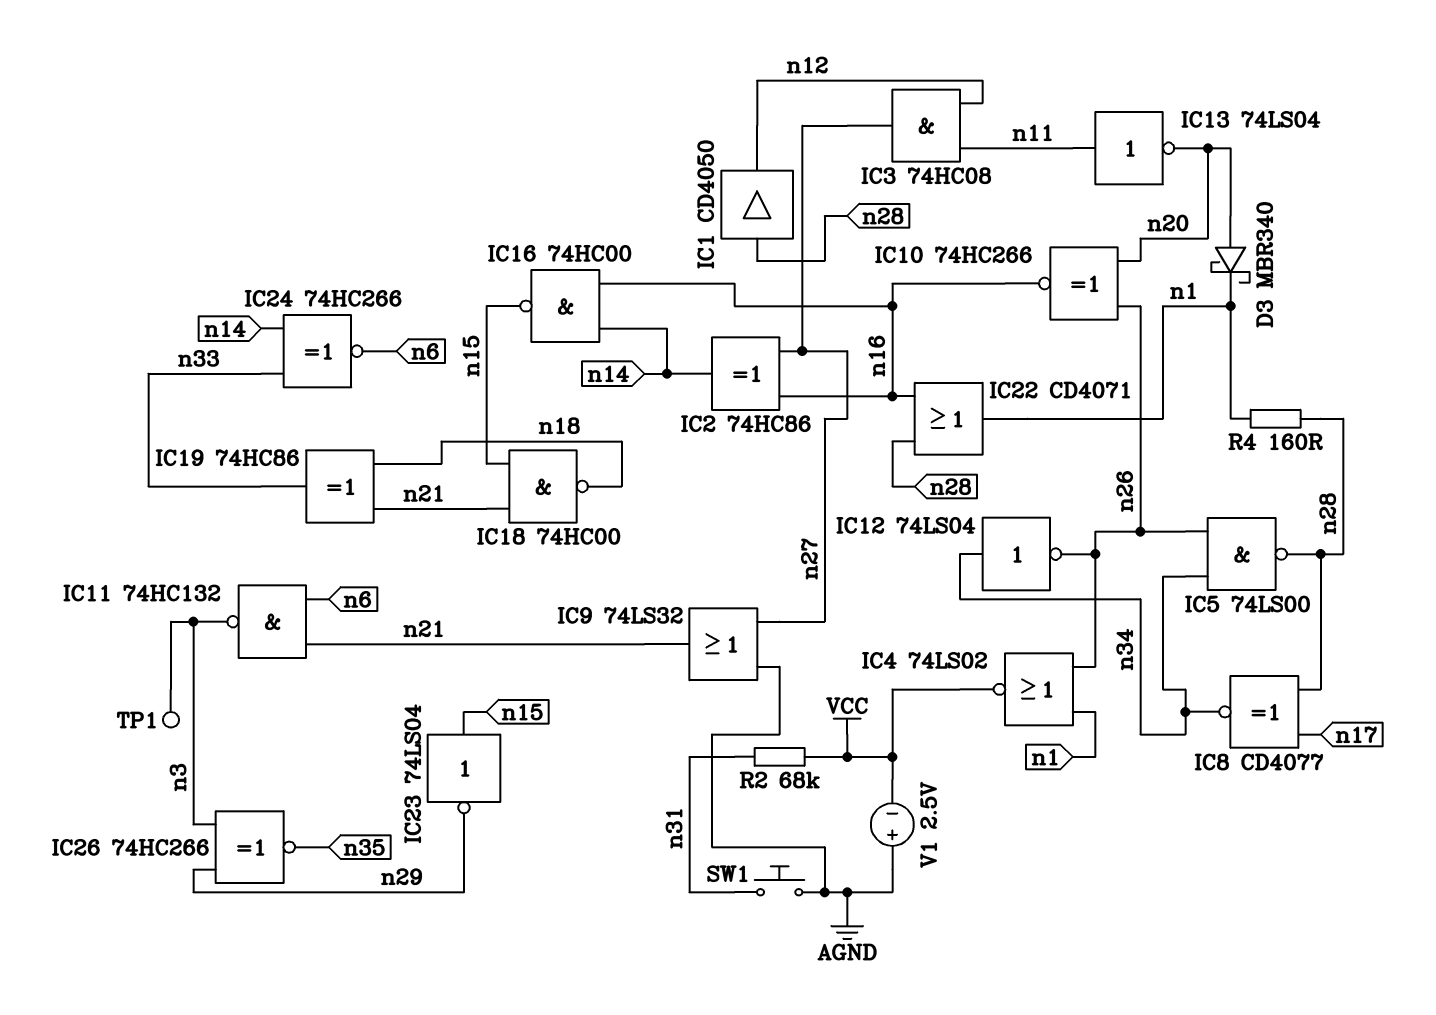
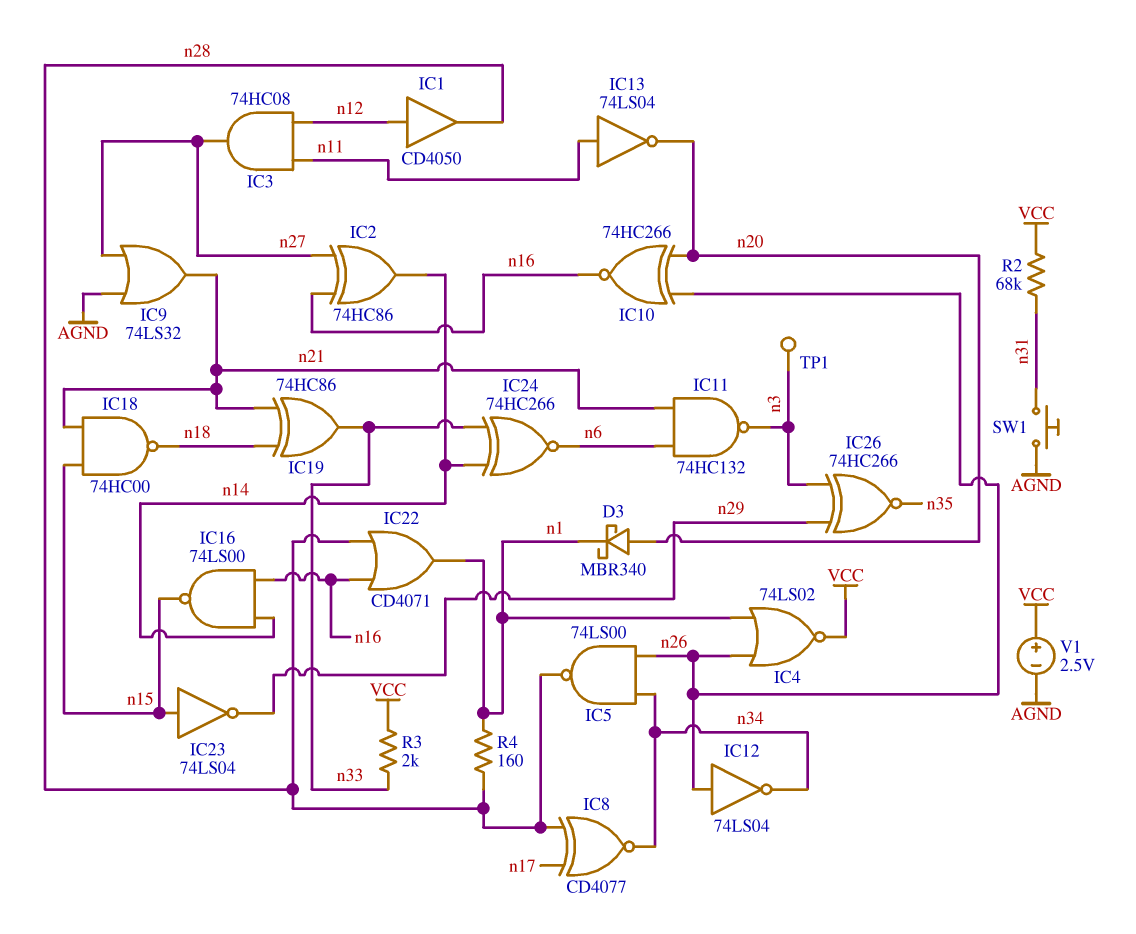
IC1: buffer CD4050 (in n28, out n12) -> buffer CD4050 (in n12, out n28)
IC12: NOT 74LS04 (in n34, out n26) -> NOT 74LS04 (in n26, out n34)
IC16: NAND 74HC00 (in n14, in n16, out n15) -> NAND 74LS00 (in n14, in n16, out n15)
R3: none -> 2k (VCC, n33)
V1: 2.5V (plus AGND, minus VCC) -> 2.5V (plus VCC, minus AGND)

